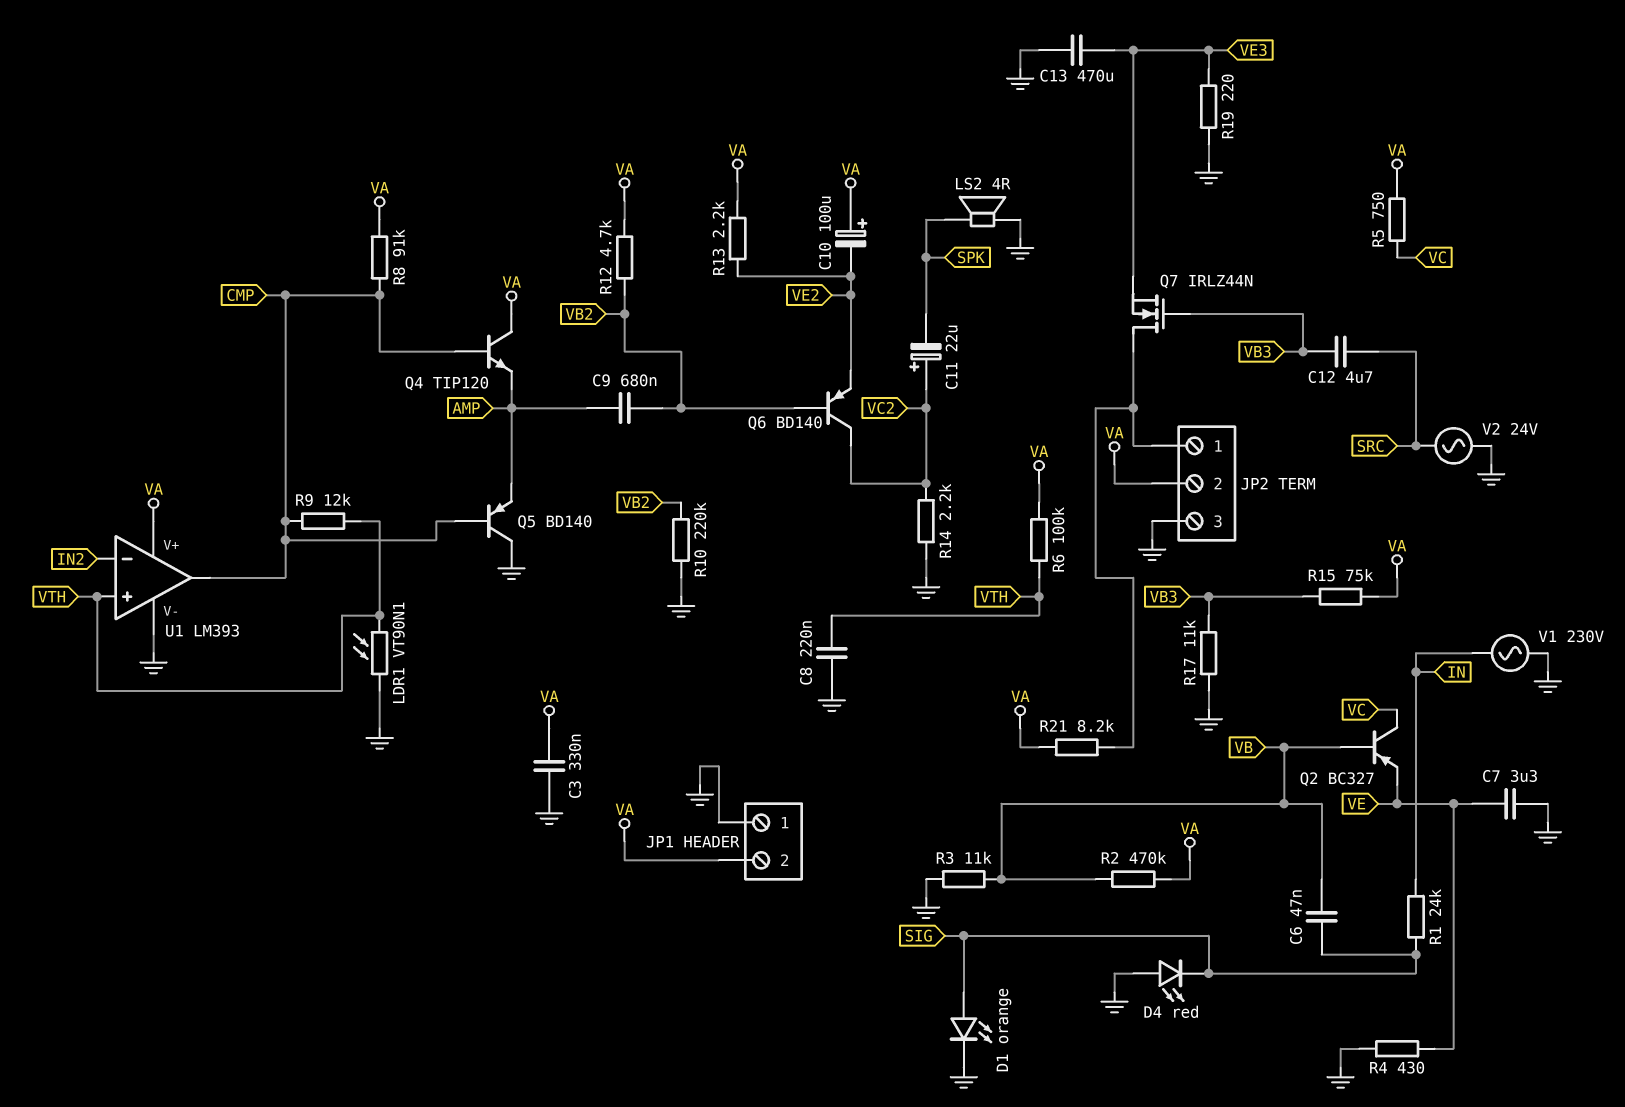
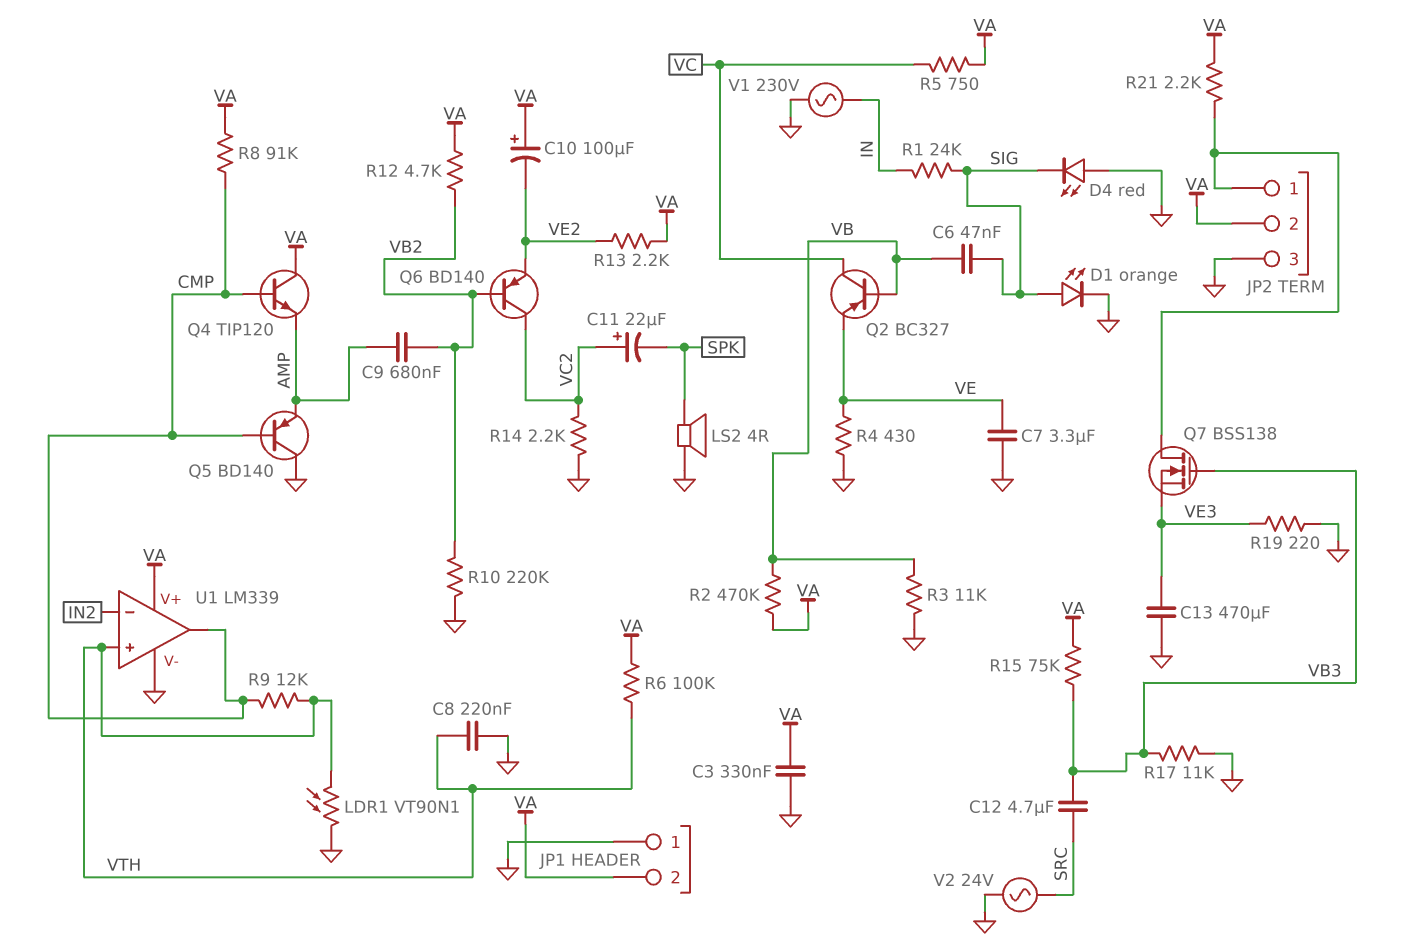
Q7: NMOS IRLZ44N (G VB3, D JP2/1, S VE3) -> NMOS BSS138 (G VB3, D JP2/1, S VE3)
R21: 8.2k (JP2/1, VA) -> 2.2k (JP2/1, VA)
U1: LM393 -> LM339

